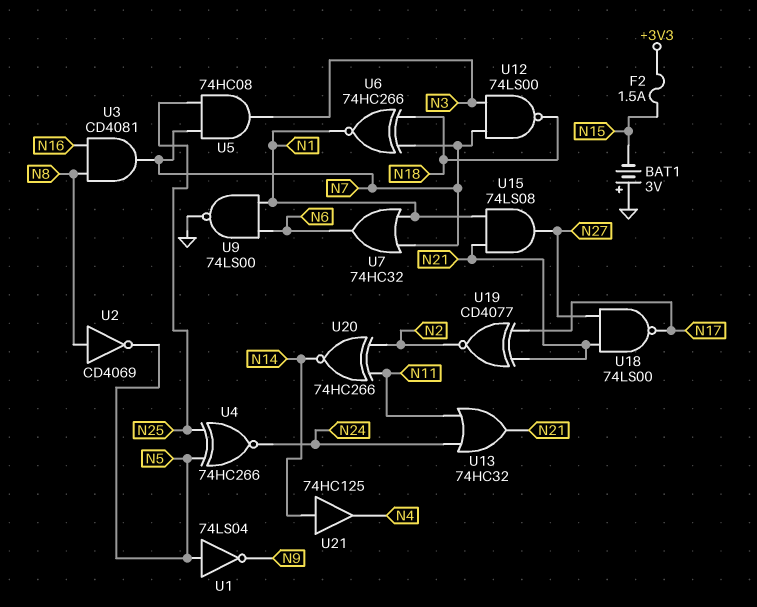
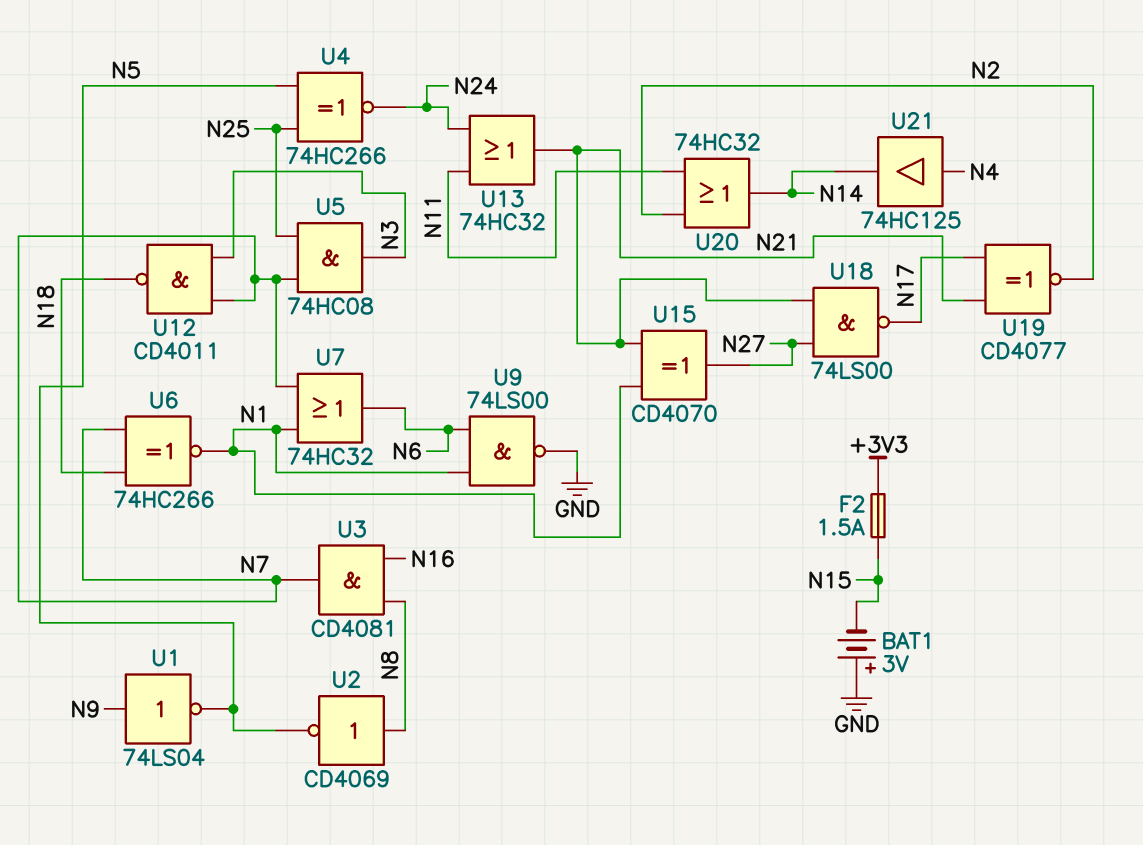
U1: NOT 74LS04 (in N5, out N9) -> NOT 74LS04 (in N9, out N5)
U12: NAND 74LS00 (in N3, in N7, out N18) -> NAND CD4011 (in N3, in N7, out N18)
U15: AND 74LS08 (in N1, in N21, out N27) -> XOR CD4070 (in N1, in N21, out N27)
U20: XNOR 74HC266 (in N2, in N11, out N14) -> OR 74HC32 (in N2, in N11, out N14)
U21: buffer 74HC125 (in N14, out N4) -> buffer 74HC125 (in N4, out N14)

